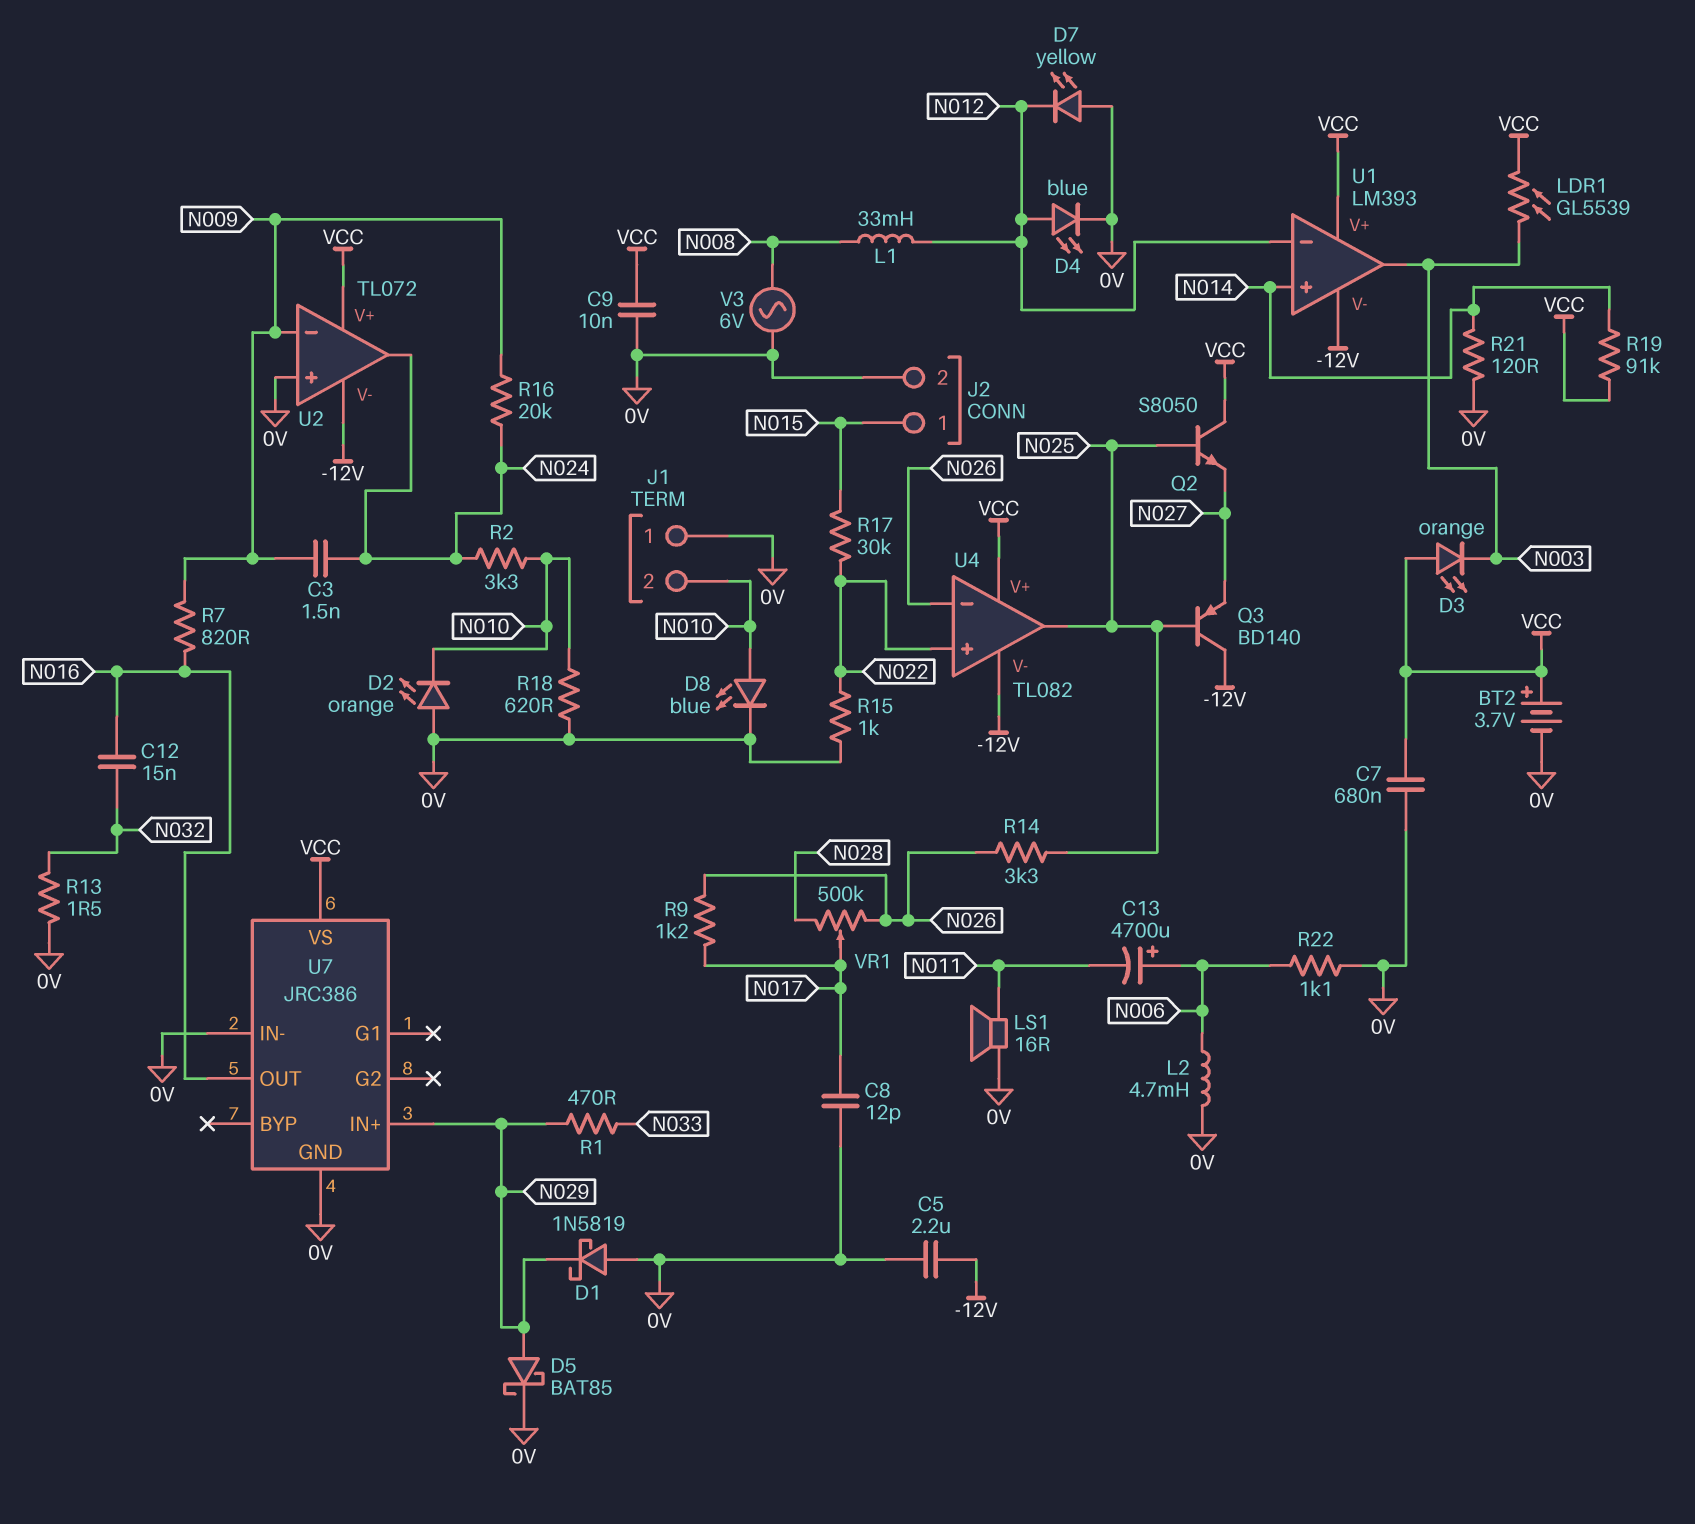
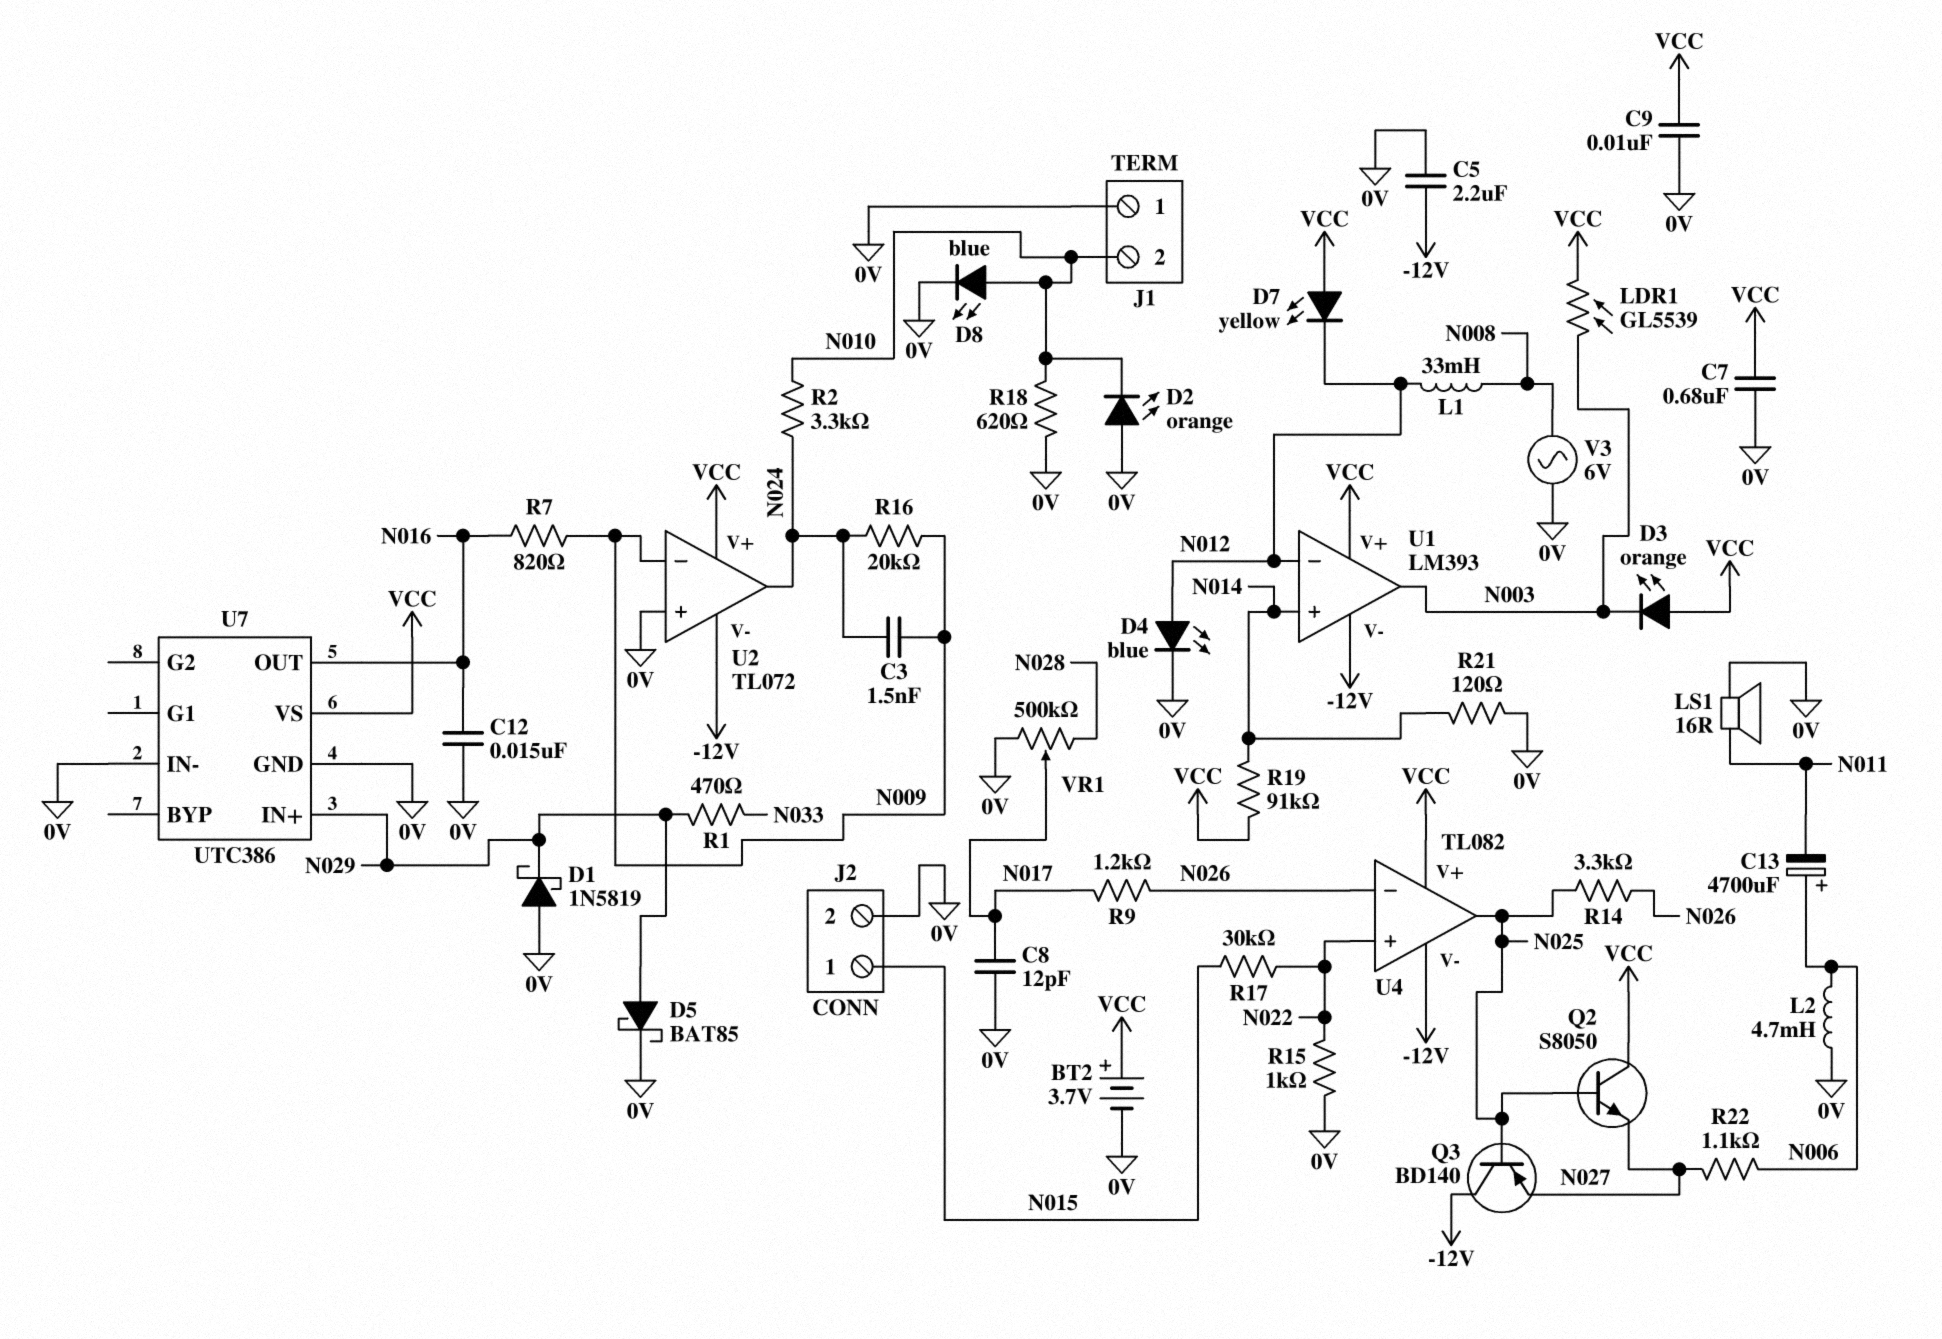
C12: 15nF (N016, N032) -> 15nF (0V, N016)
D7: LED yellow (A 0V, K N012) -> LED yellow (A VCC, K N012)
R13: 1.5 (0V, N032) -> none
R22: 1.1k (0V, N006) -> 1.1k (N006, N027)
U7: JRC386 -> UTC386
VR1: 500k (N026, N028, wiper N017) -> 500k (0V, N028, wiper N017)

